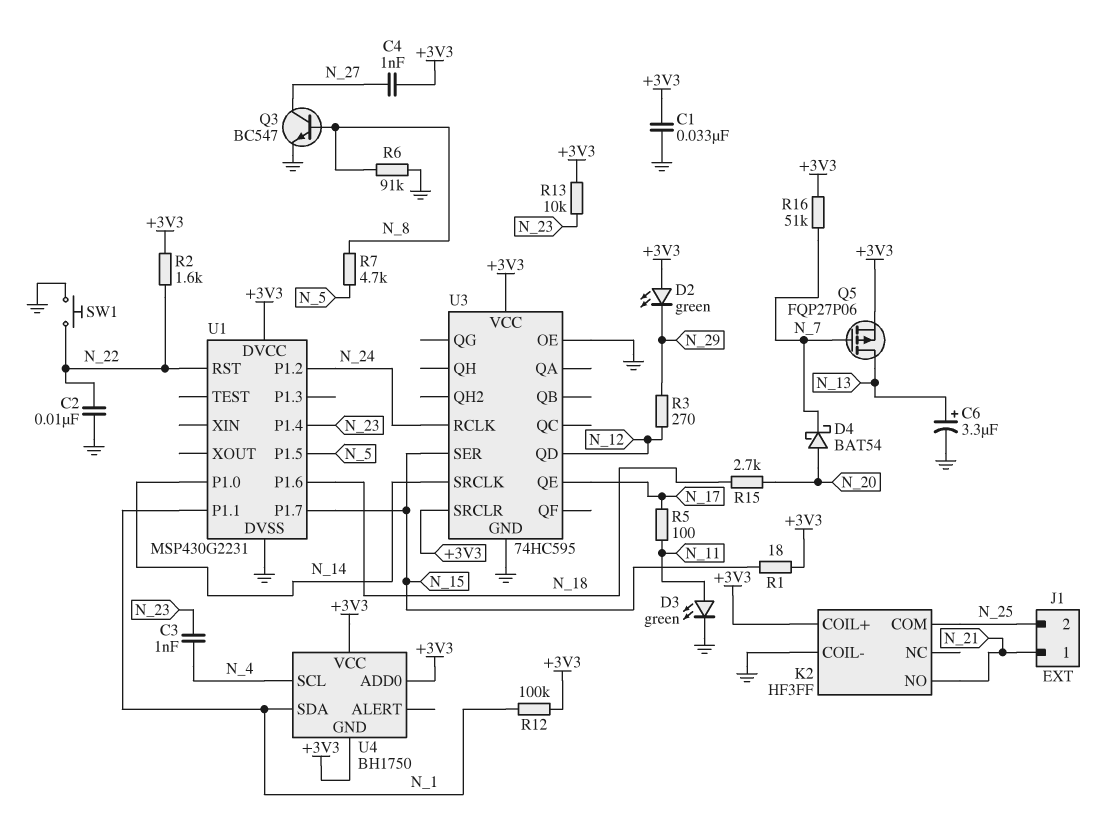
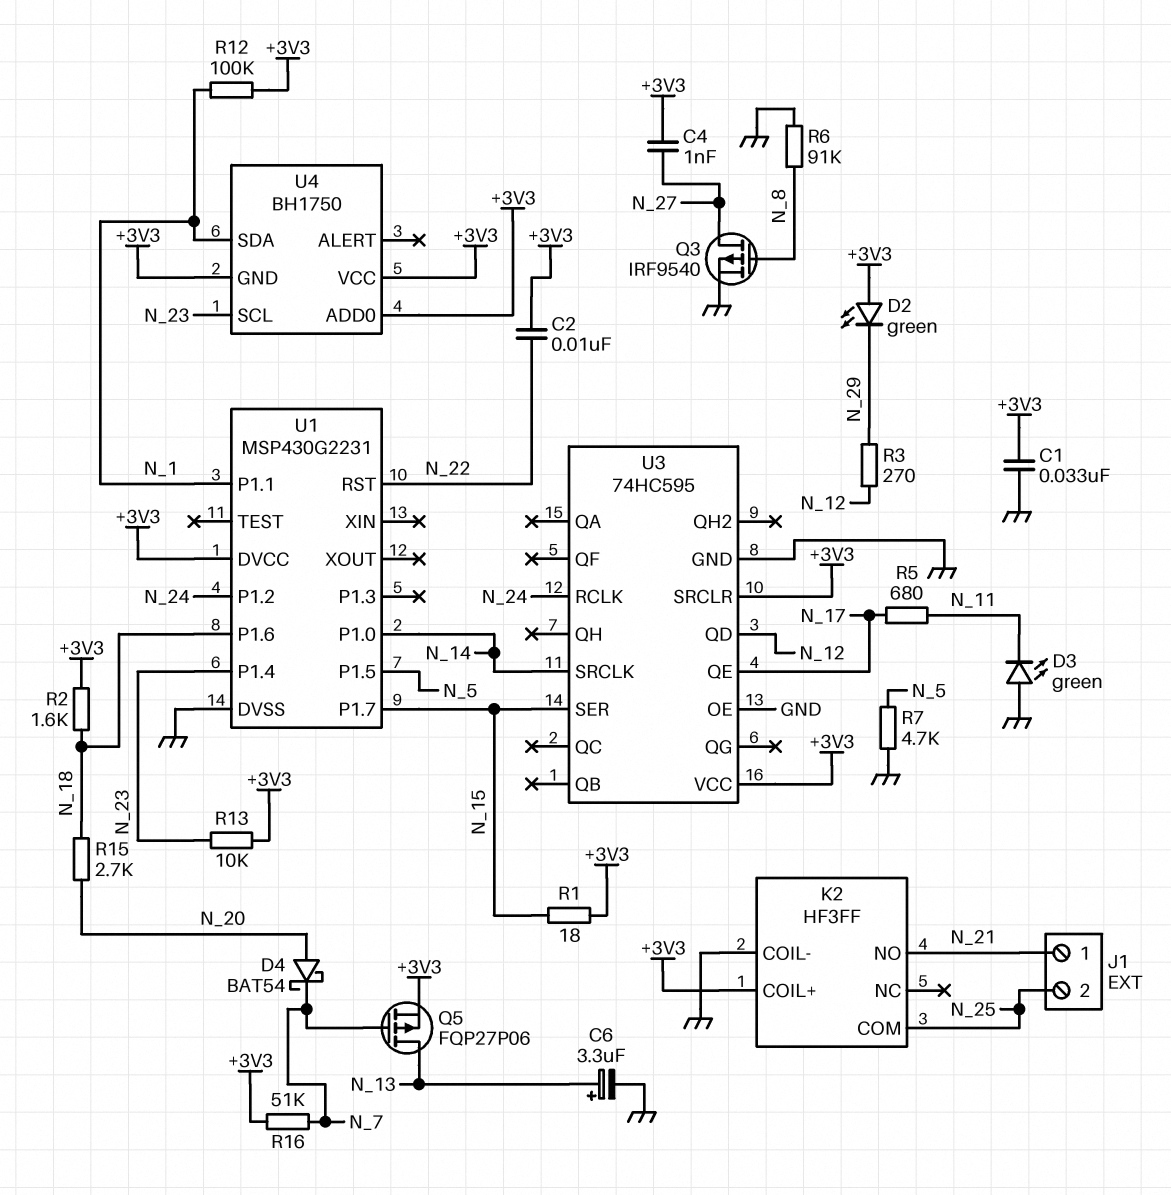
C2: 10nF (GND, N_22) -> 10nF (+3V3, N_22)
C3: 1nF (N_4, N_23) -> none
D3: LED green (A N_11, K GND) -> LED green (A GND, K N_11)
Q3: NPN BC547 (B N_8, C N_27, E GND) -> PMOS IRF9540 (G N_8, D N_27, S GND)
R2: 1.6k (+3V3, N_22) -> 1.6k (+3V3, N_18)
R5: 100 (N_11, N_17) -> 680 (N_11, N_17)
R7: 4.7k (N_5, N_8) -> 4.7k (GND, N_5)
SW1: button (GND, N_22) -> none
U4 pin SCL: N_4 -> N_23

